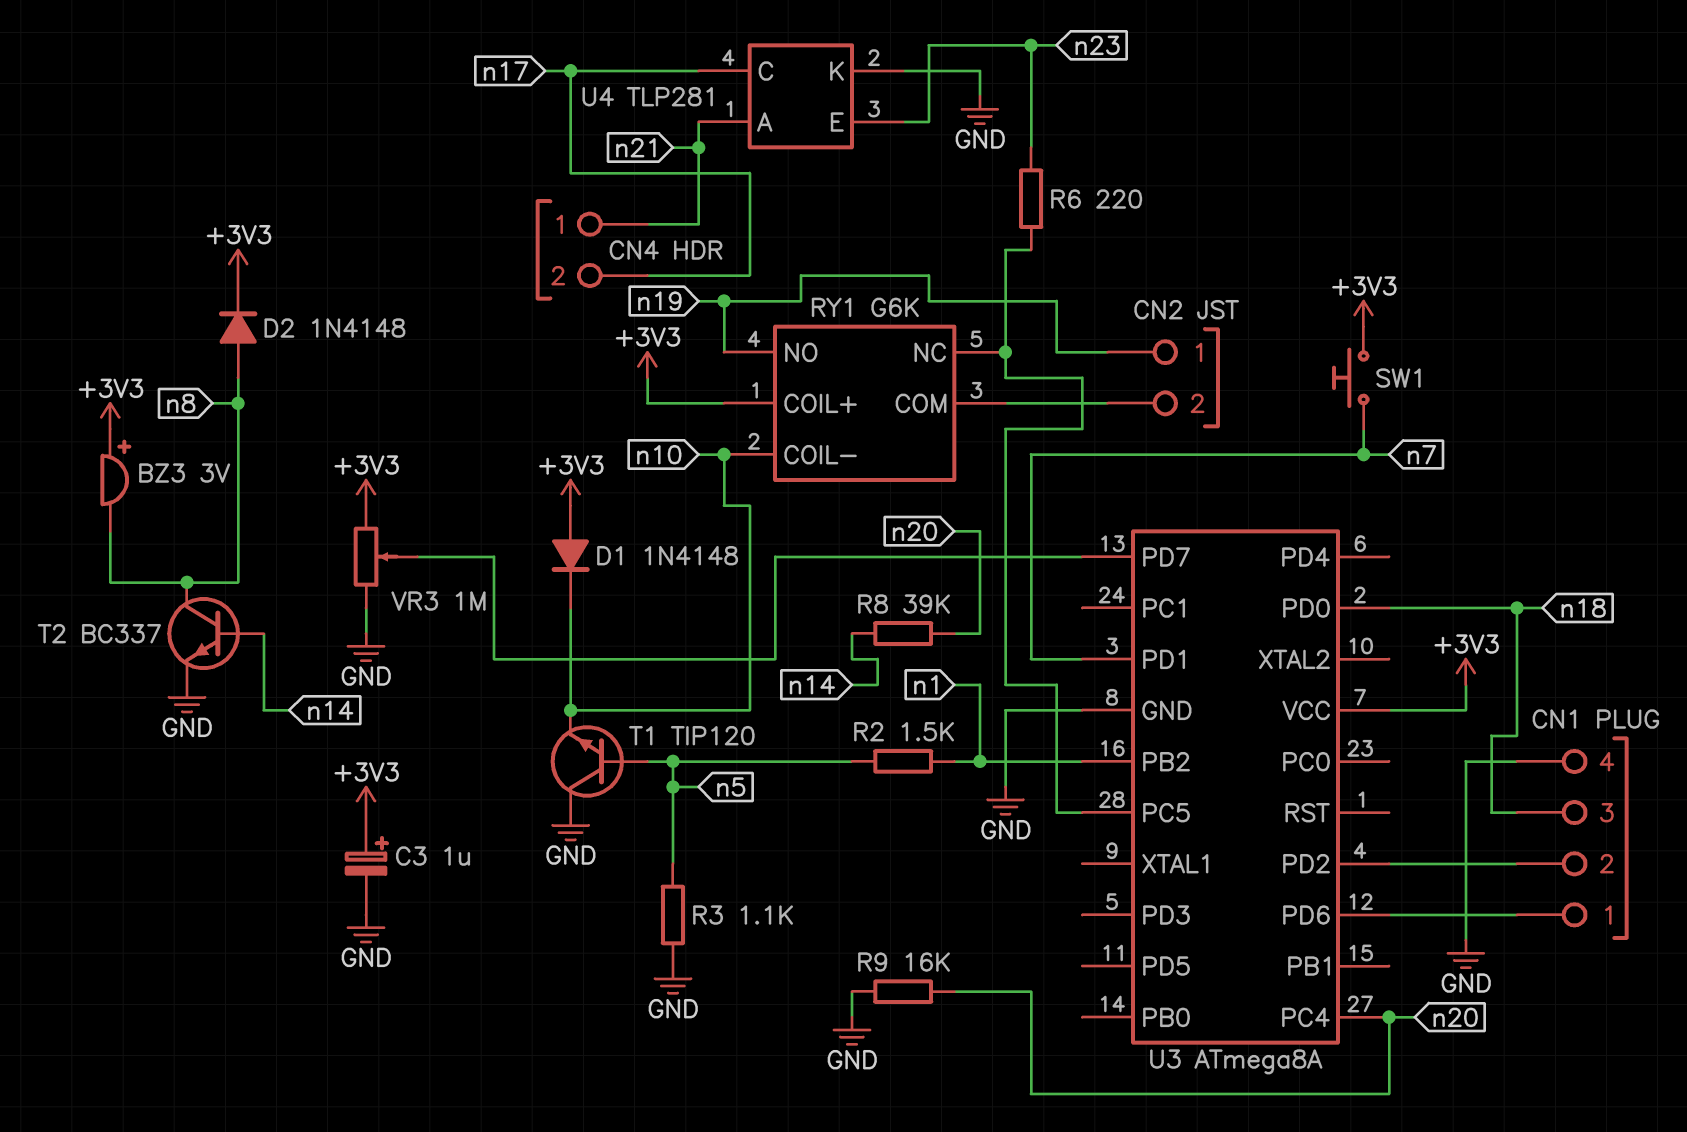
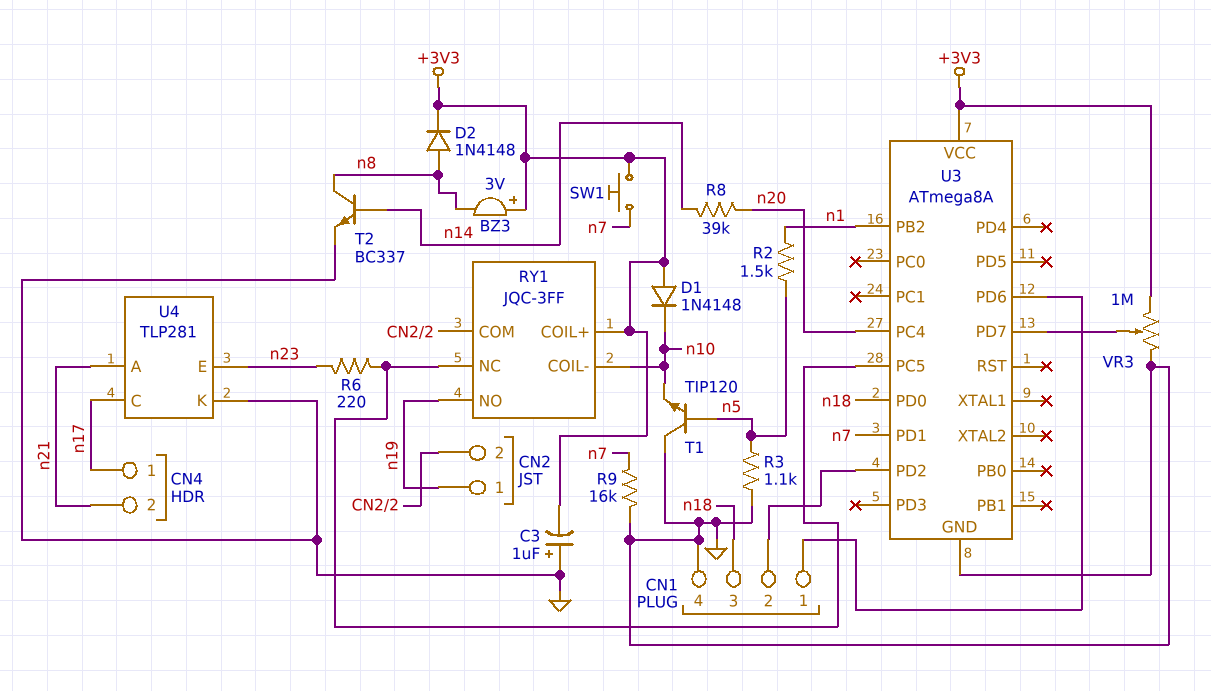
C3: 1uF (plus +3V3, minus GND) -> 1uF (plus GND, minus +3V3)
CN4 pin 1: n21 -> n17
CN4 pin 2: n17 -> n21
R9: 16k (GND, n20) -> 16k (GND, n7)
RY1: G6K -> JQC-3FF

